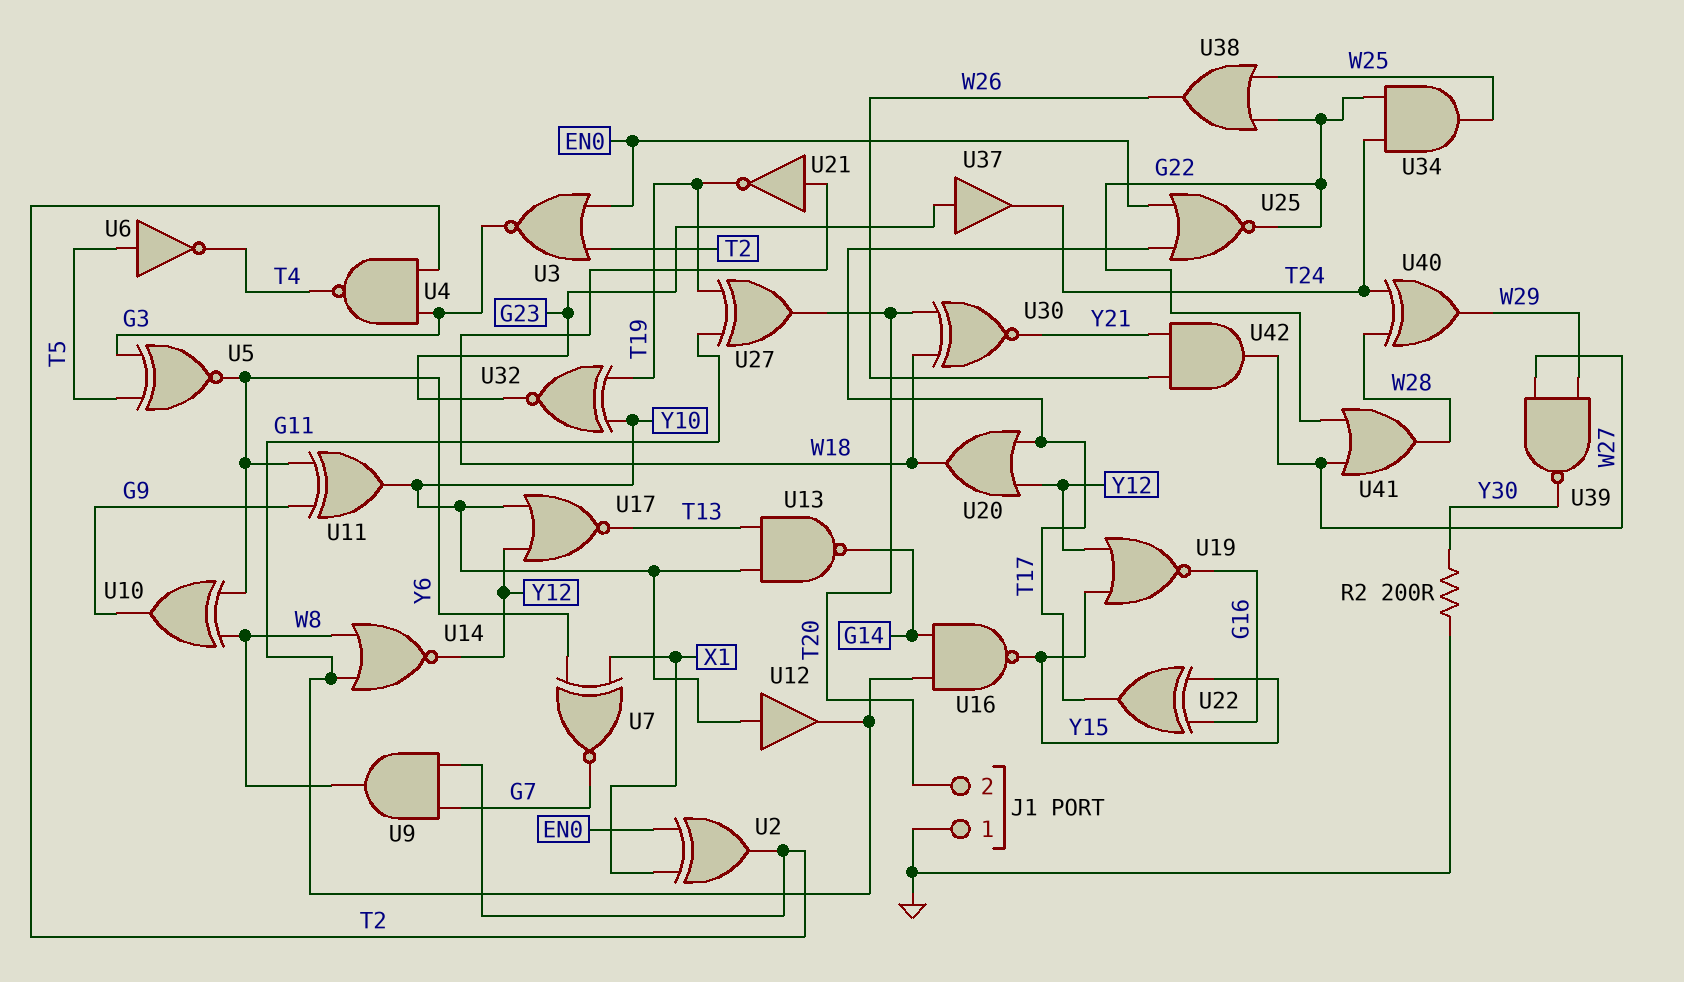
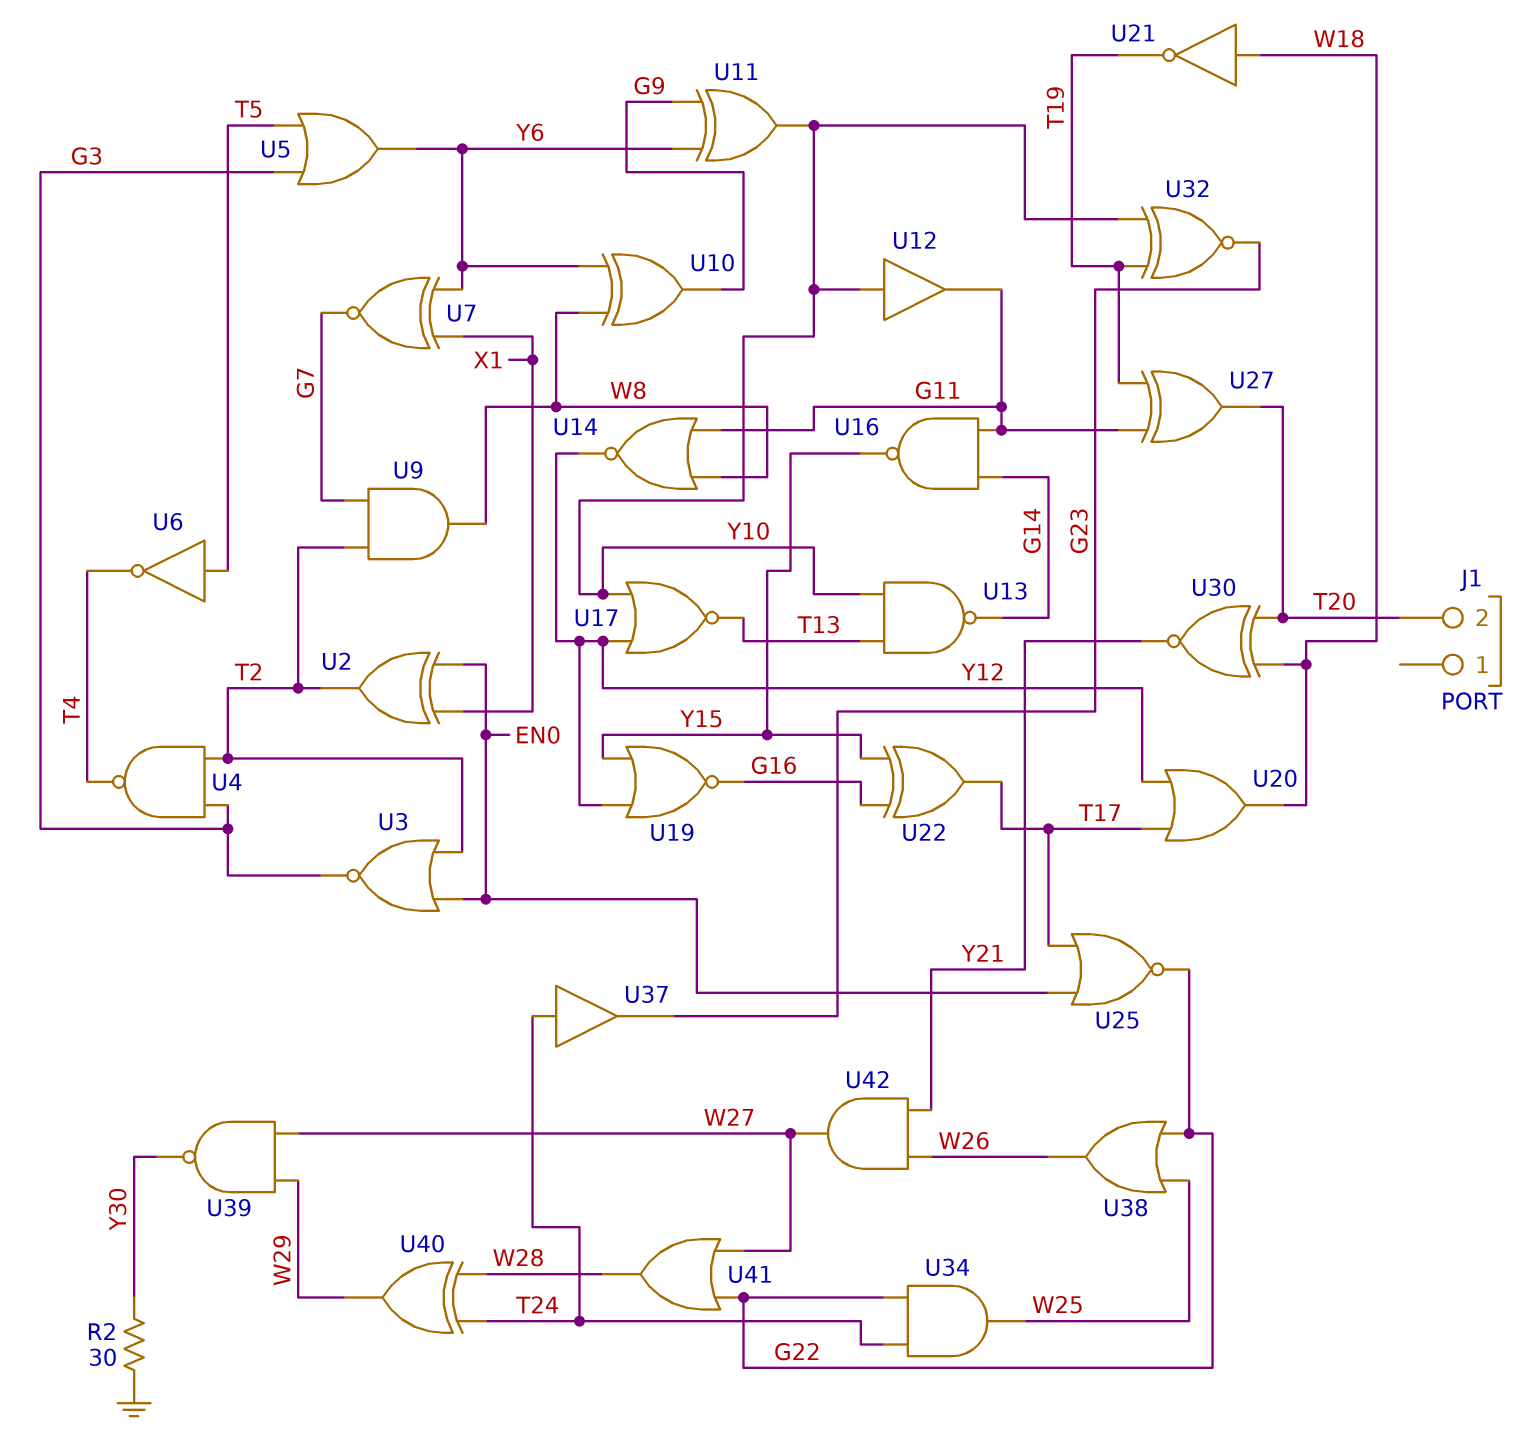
J1 pin 1: GND -> none
R2: 200 (GND, Y30) -> 30 (GND, Y30)
U5: XNOR (in G3, in T5, out Y6) -> OR (in G3, in T5, out Y6)
U37: buffer (in G23, out T24) -> buffer (in T24, out G23)

